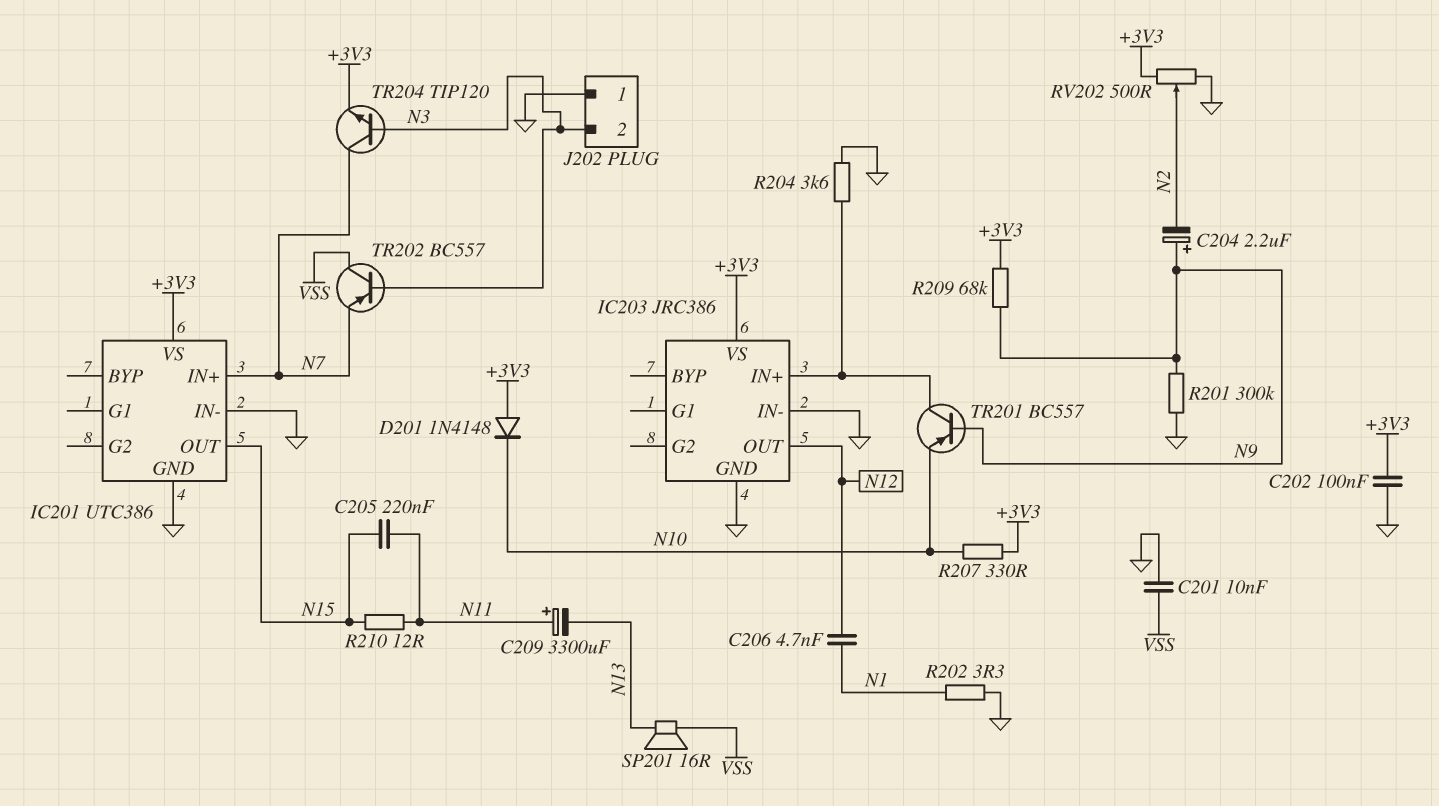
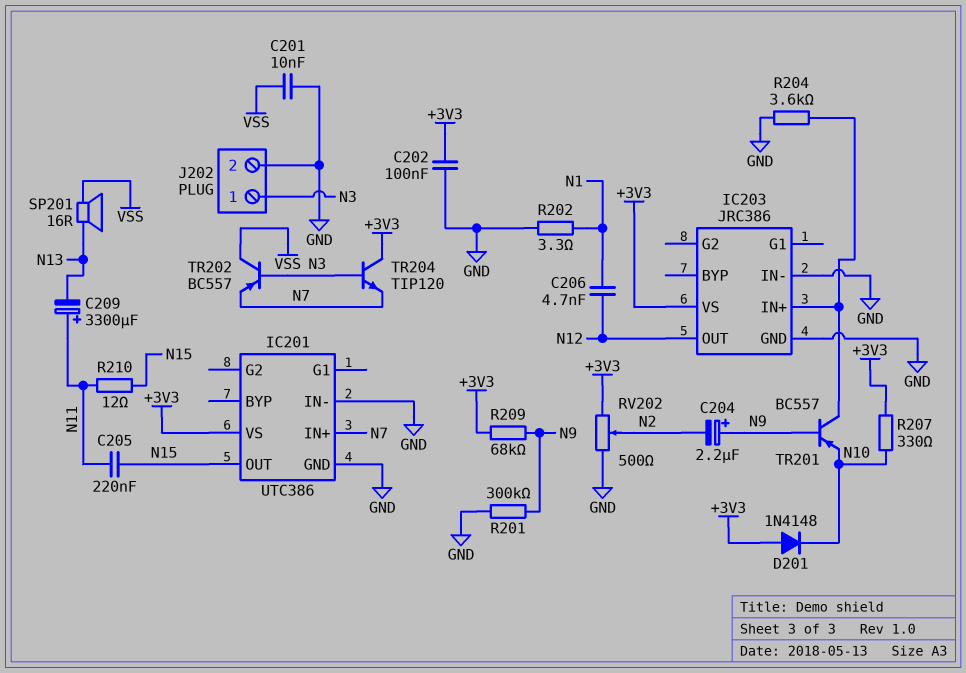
J202 pin 1: GND -> N3
J202 pin 2: N3 -> GND
TR204: NPN TIP120 (B N3, C N7, E +3V3) -> NPN TIP120 (B N3, C +3V3, E N7)

